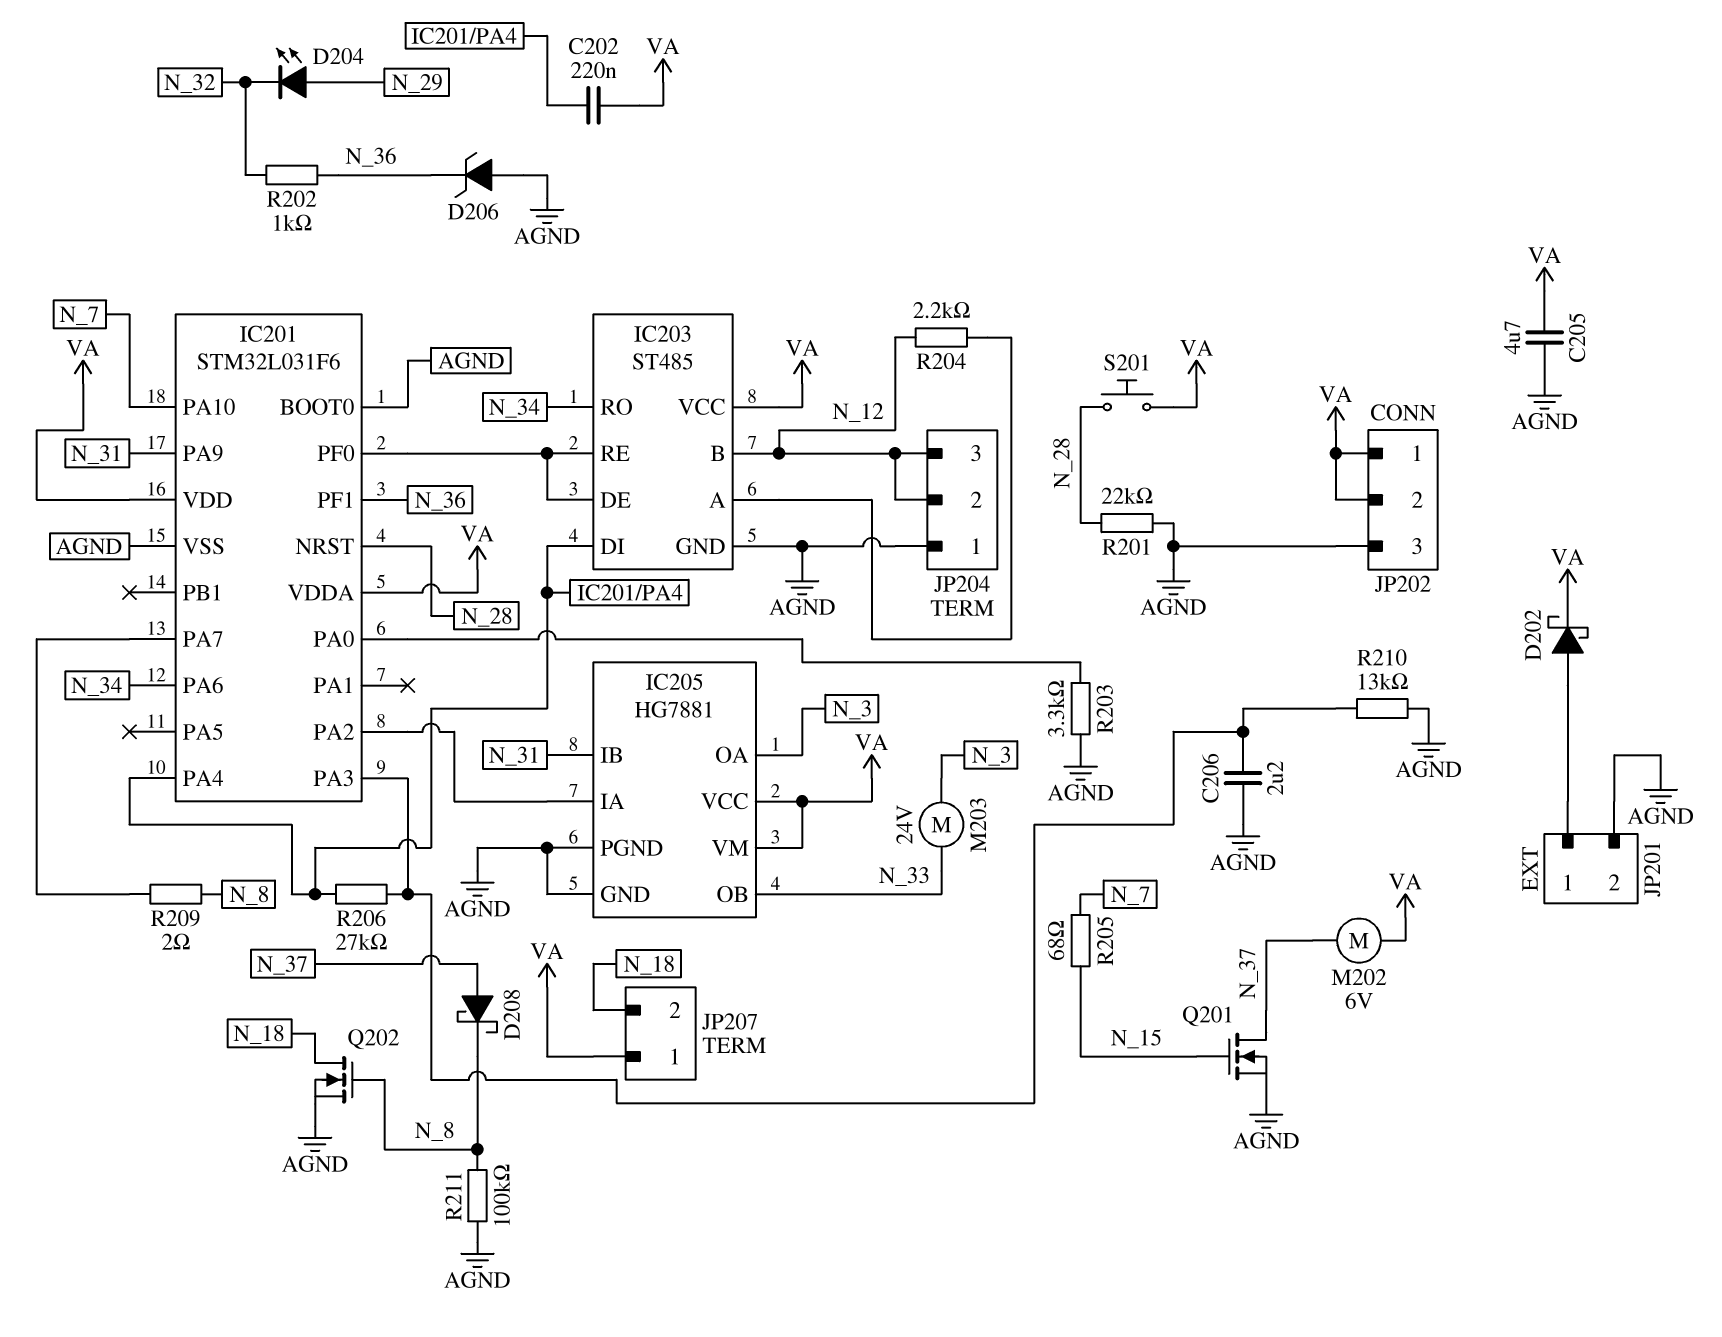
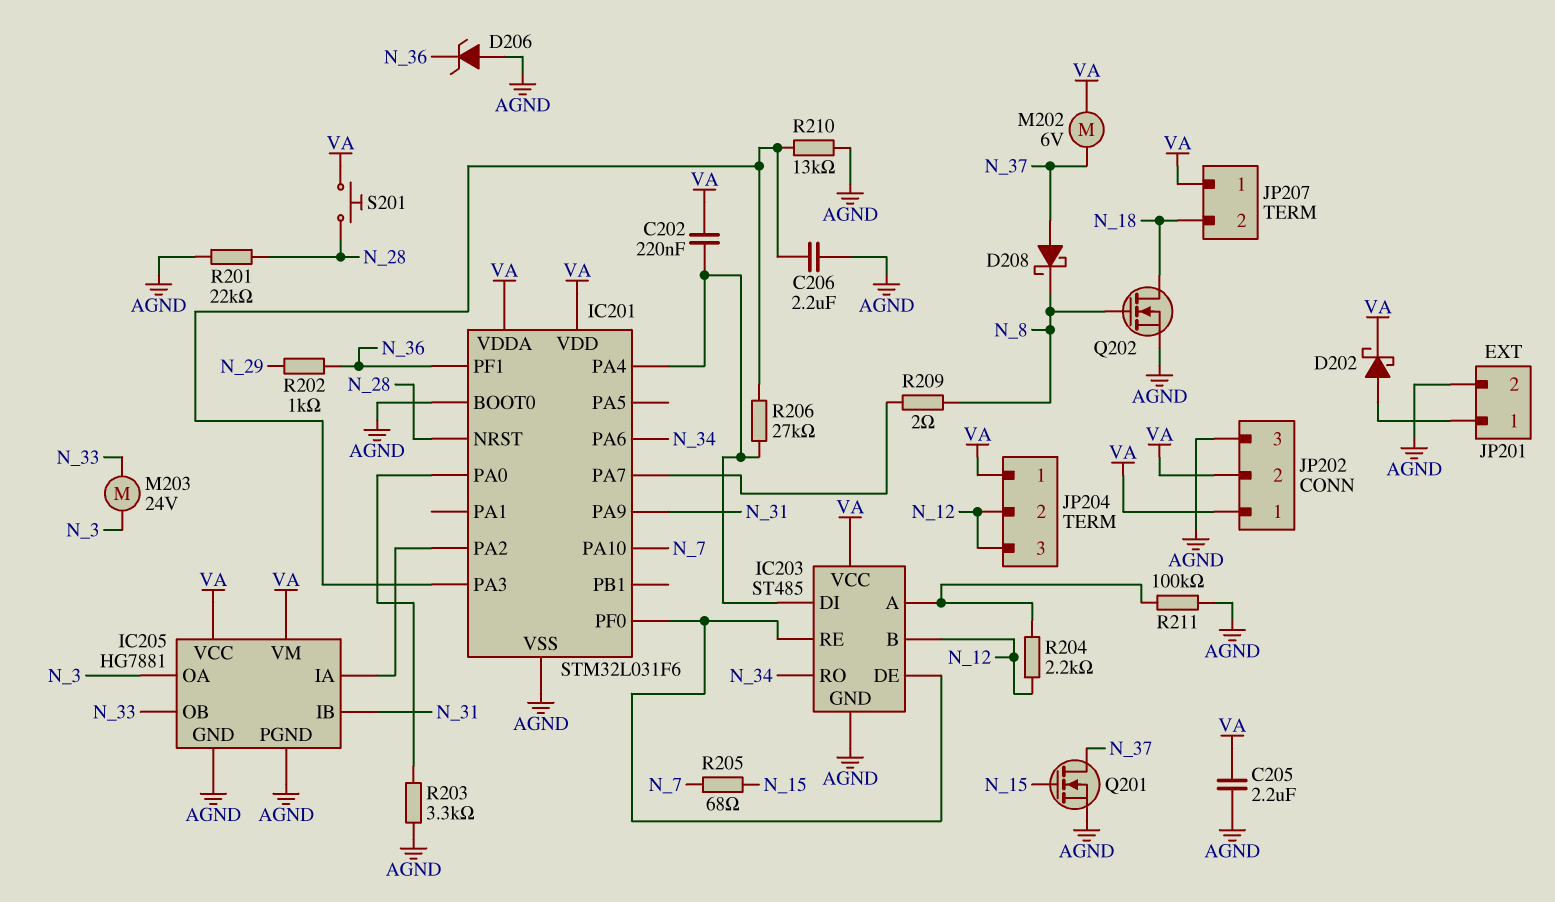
C205: 4.7uF (AGND, VA) -> 2.2uF (AGND, VA)
D204: LED (A N_29, K N_32) -> none
JP204 pin 1: AGND -> VA
R202: 1k (N_32, N_36) -> 1k (N_29, N_36)
R211: 100k (AGND, N_8) -> 100k (AGND, IC203/A)

